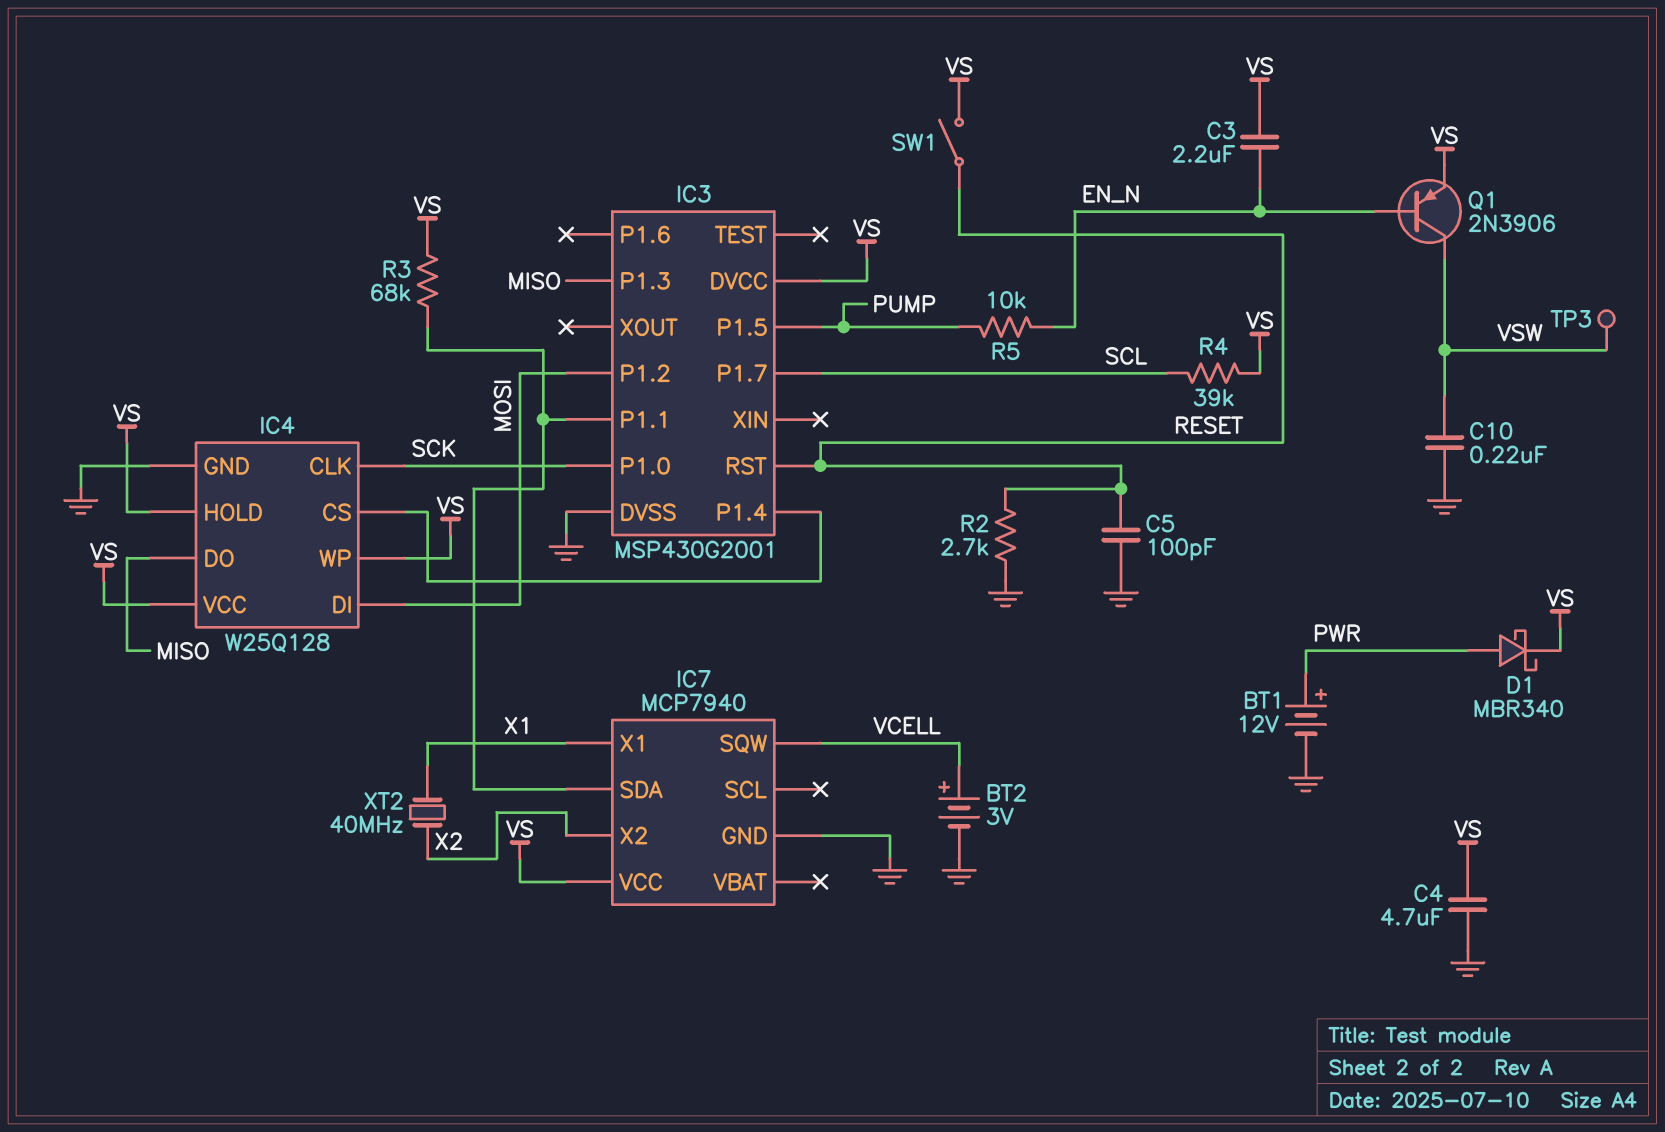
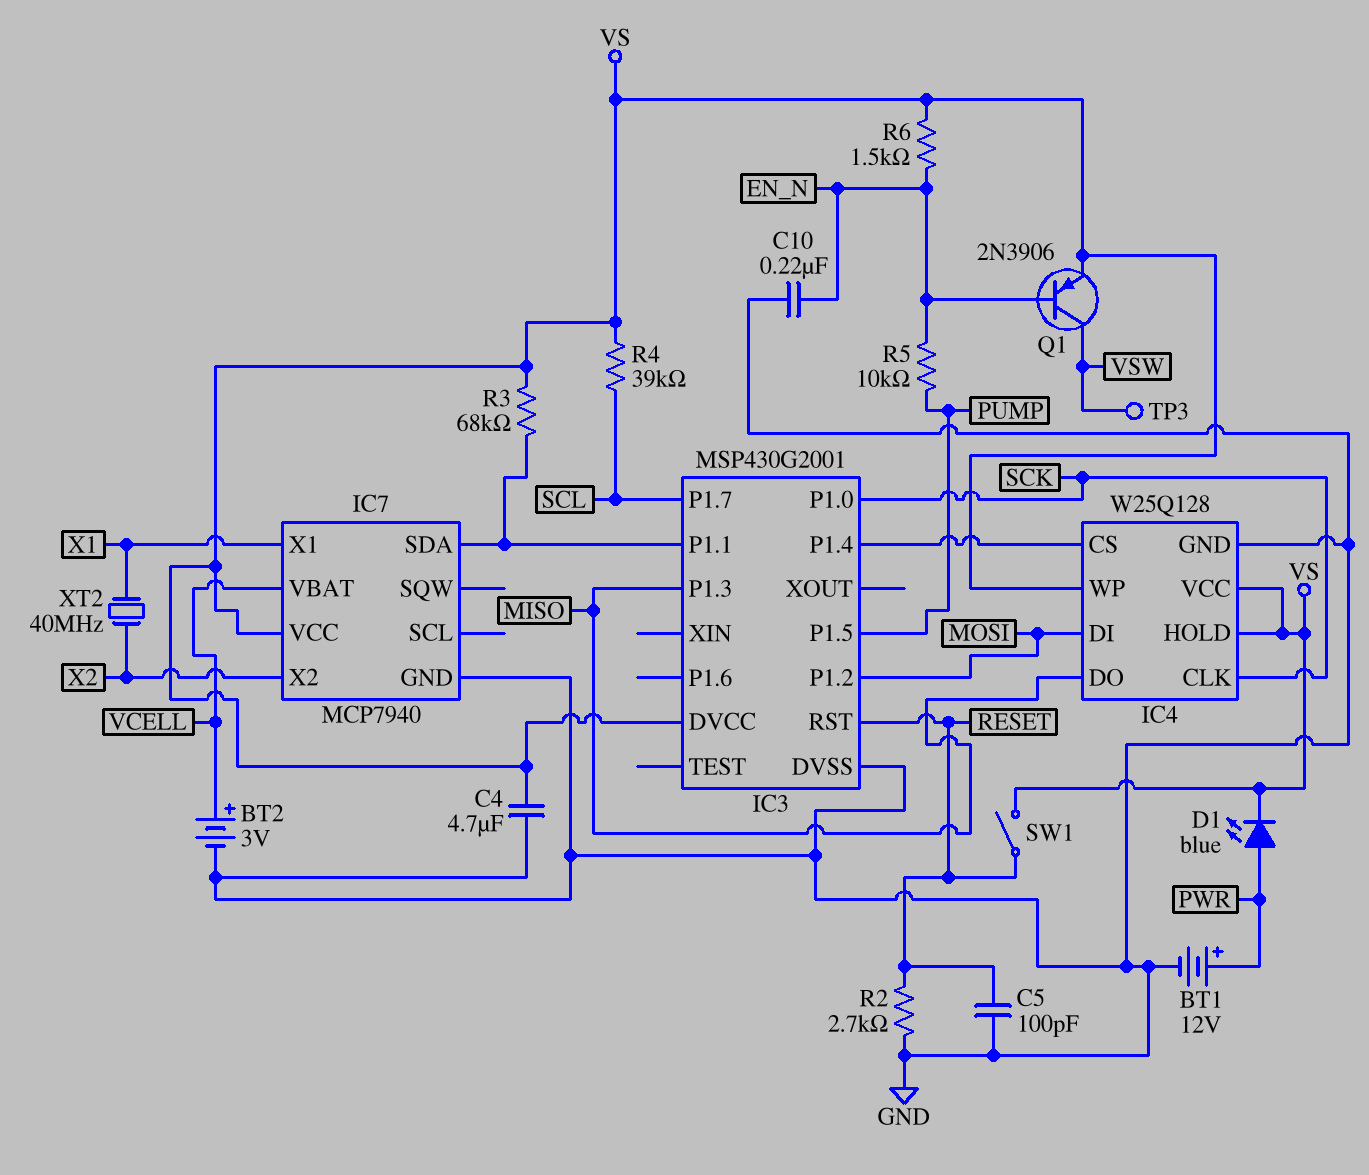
C3: 2.2uF (EN_N, VS) -> none
C10: 220nF (GND, VSW) -> 220nF (EN_N, GND)
D1: schottky MBR340 (A PWR, K VS) -> LED blue (A PWR, K VS)
IC7 pin SQW: VCELL -> none
IC7 pin VBAT: none -> VCELL
R6: none -> 1.5k (EN_N, VS)

